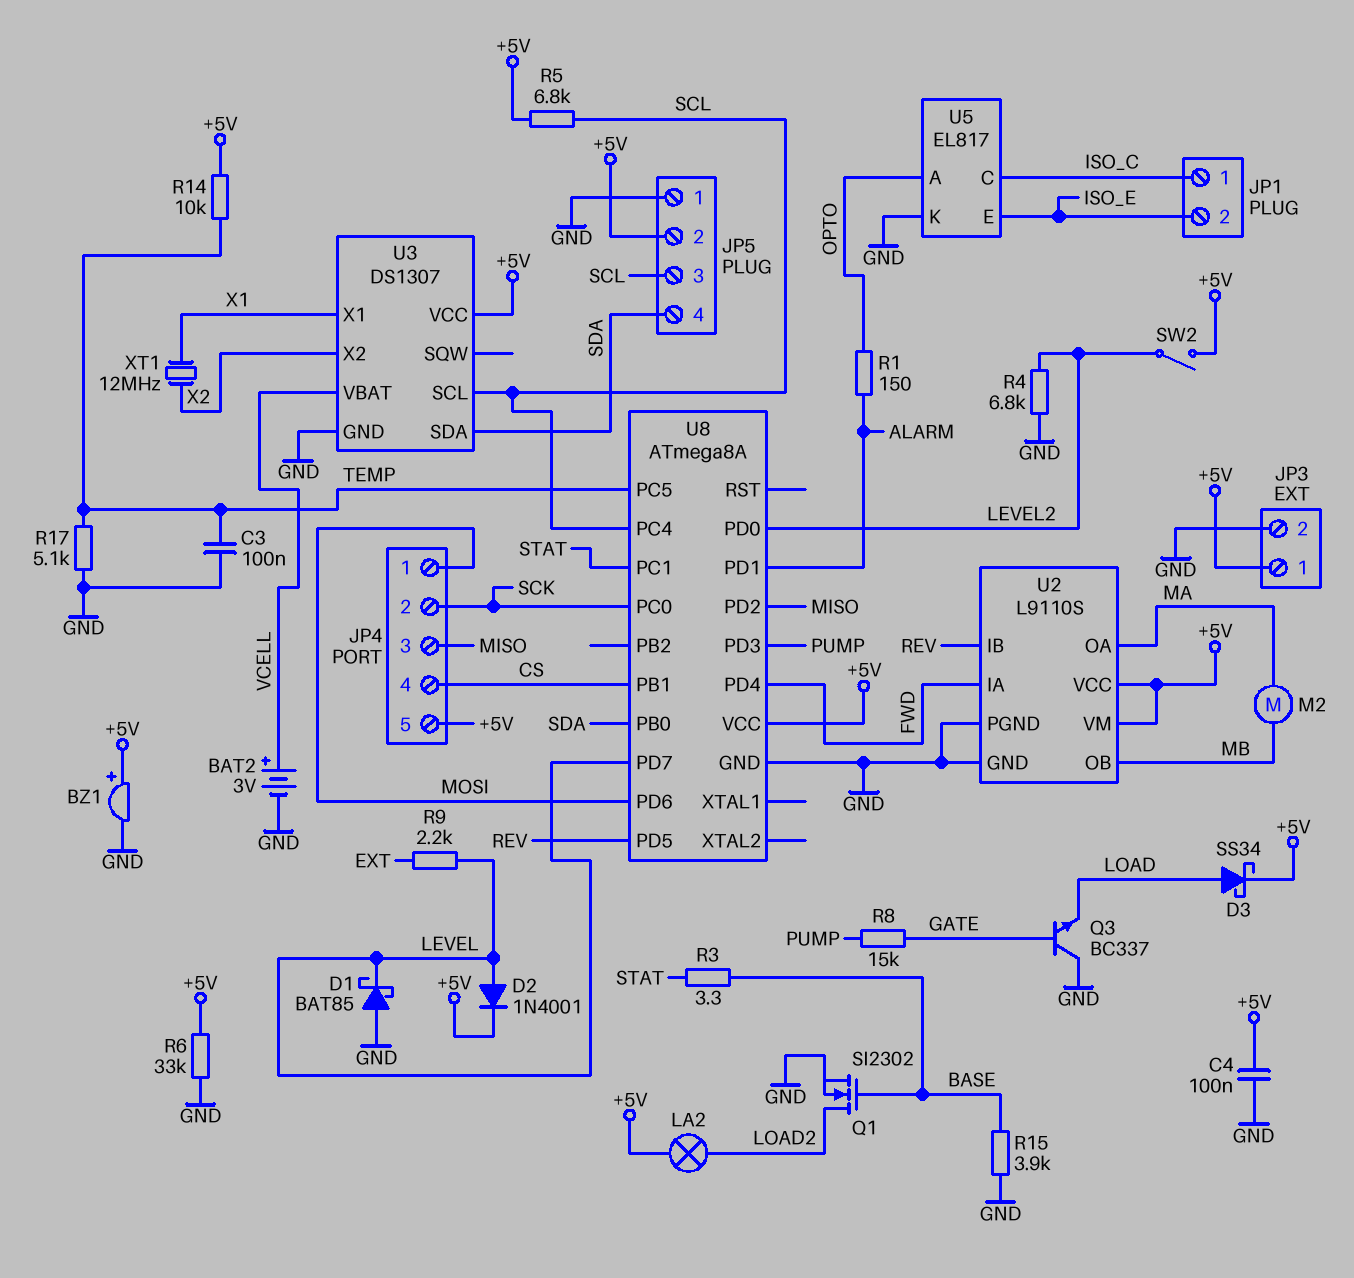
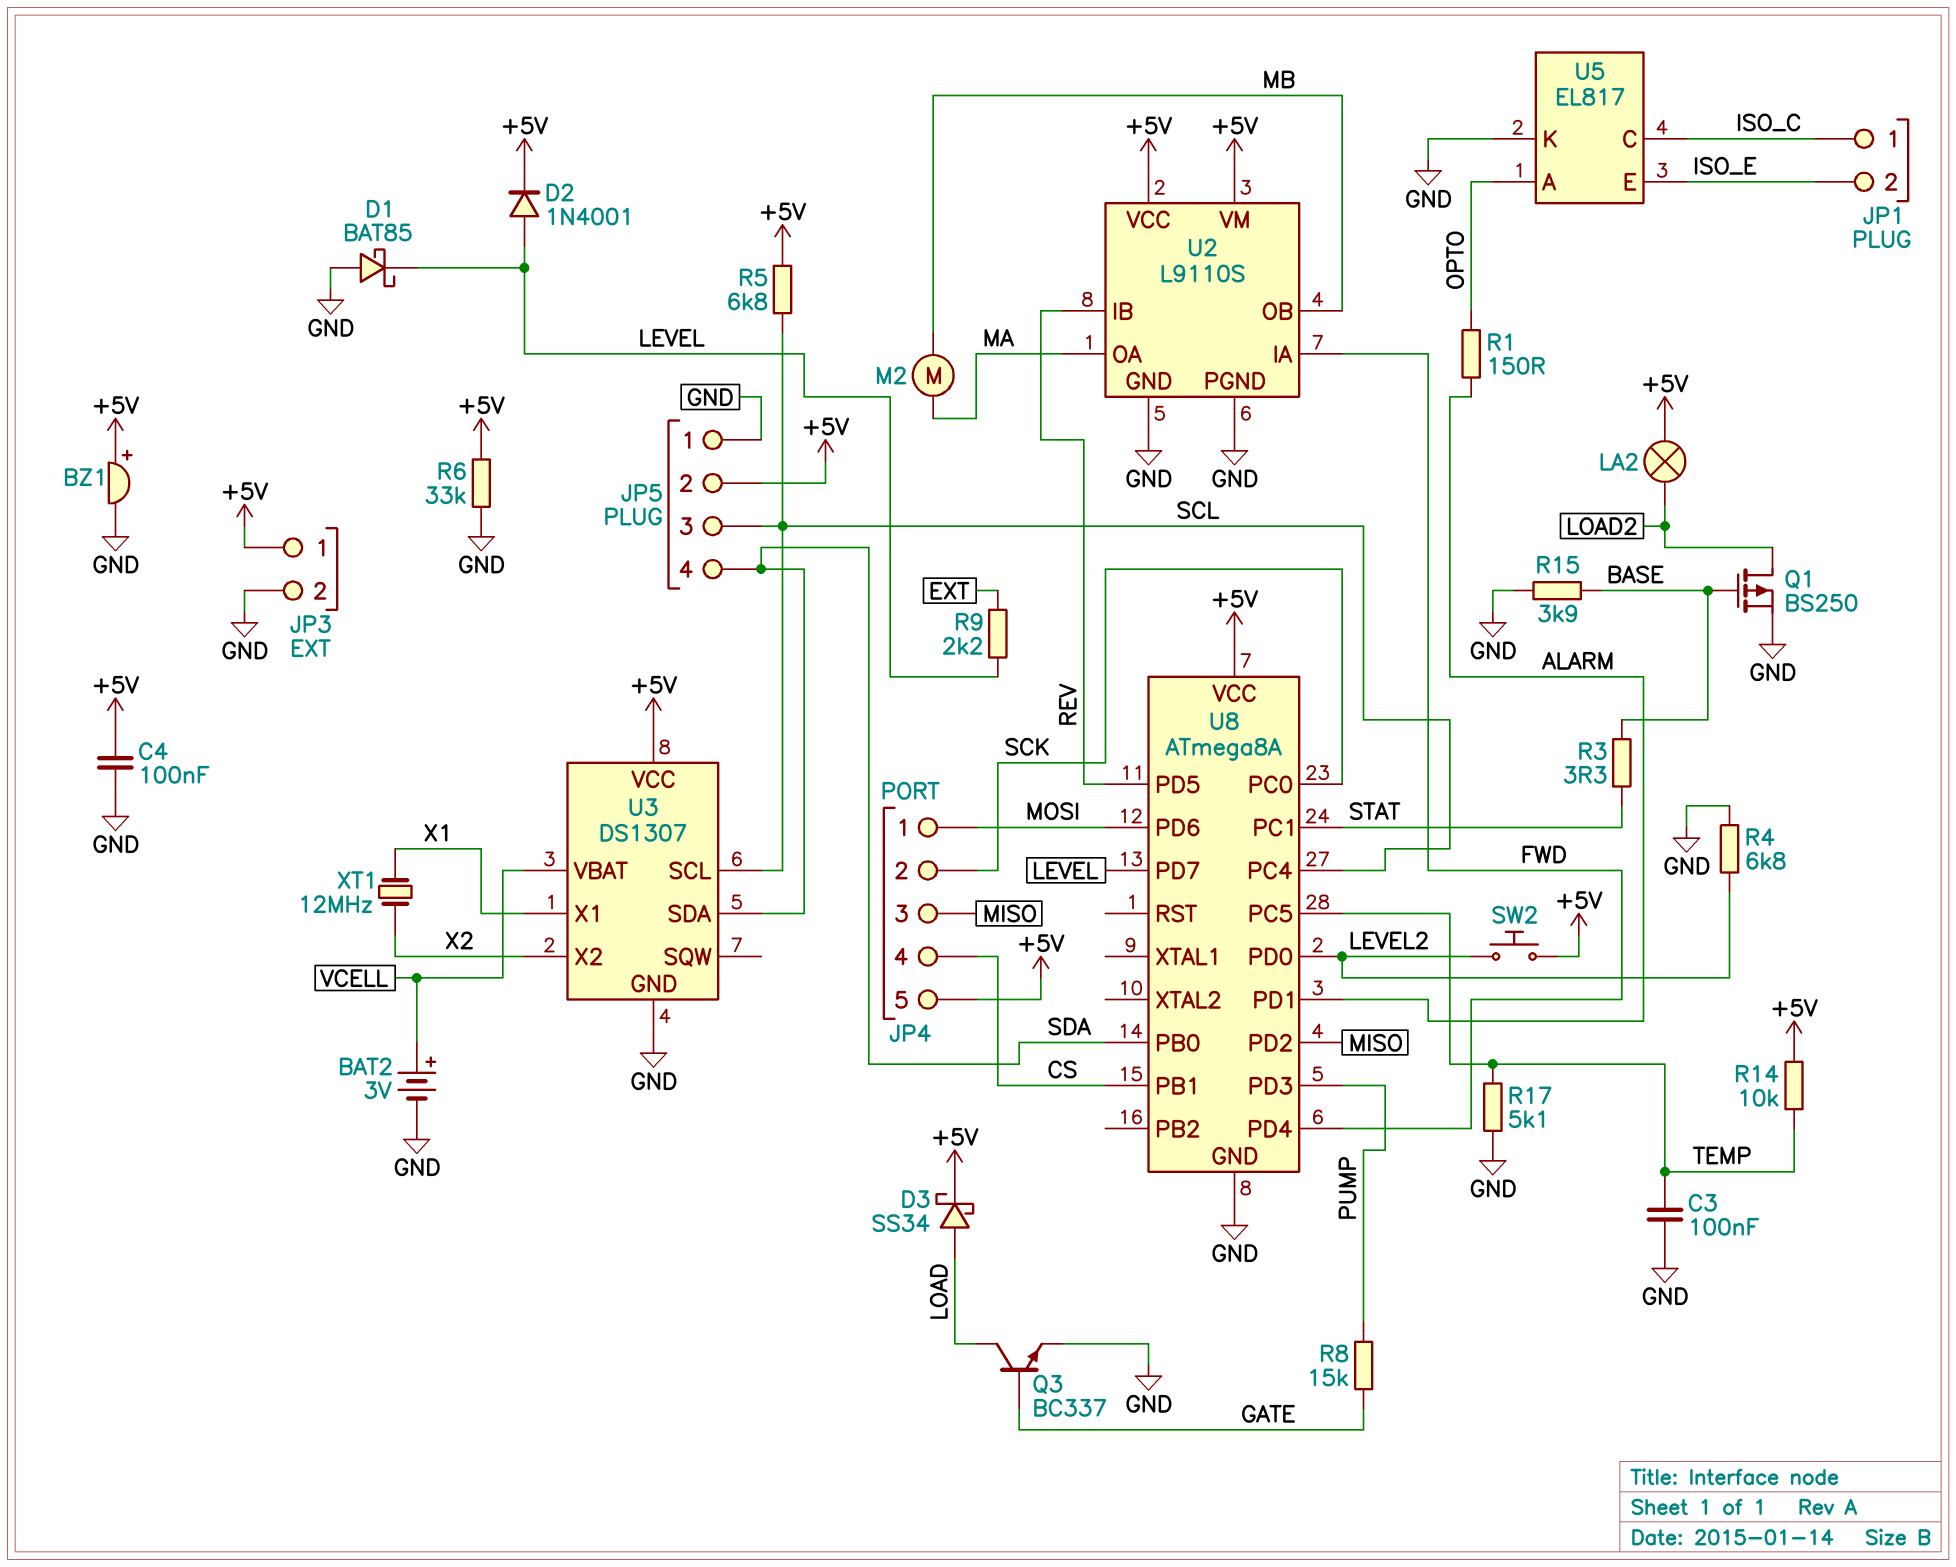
Q1: NMOS SI2302 (G BASE, D LOAD2, S GND) -> PMOS BS250 (G BASE, D LOAD2, S GND)
Q3: NPN BC337 (B GATE, C GND, E LOAD) -> NPN BC337 (B GATE, C LOAD, E GND)
SW2: switch (+5V, LEVEL2) -> button (+5V, LEVEL2)

